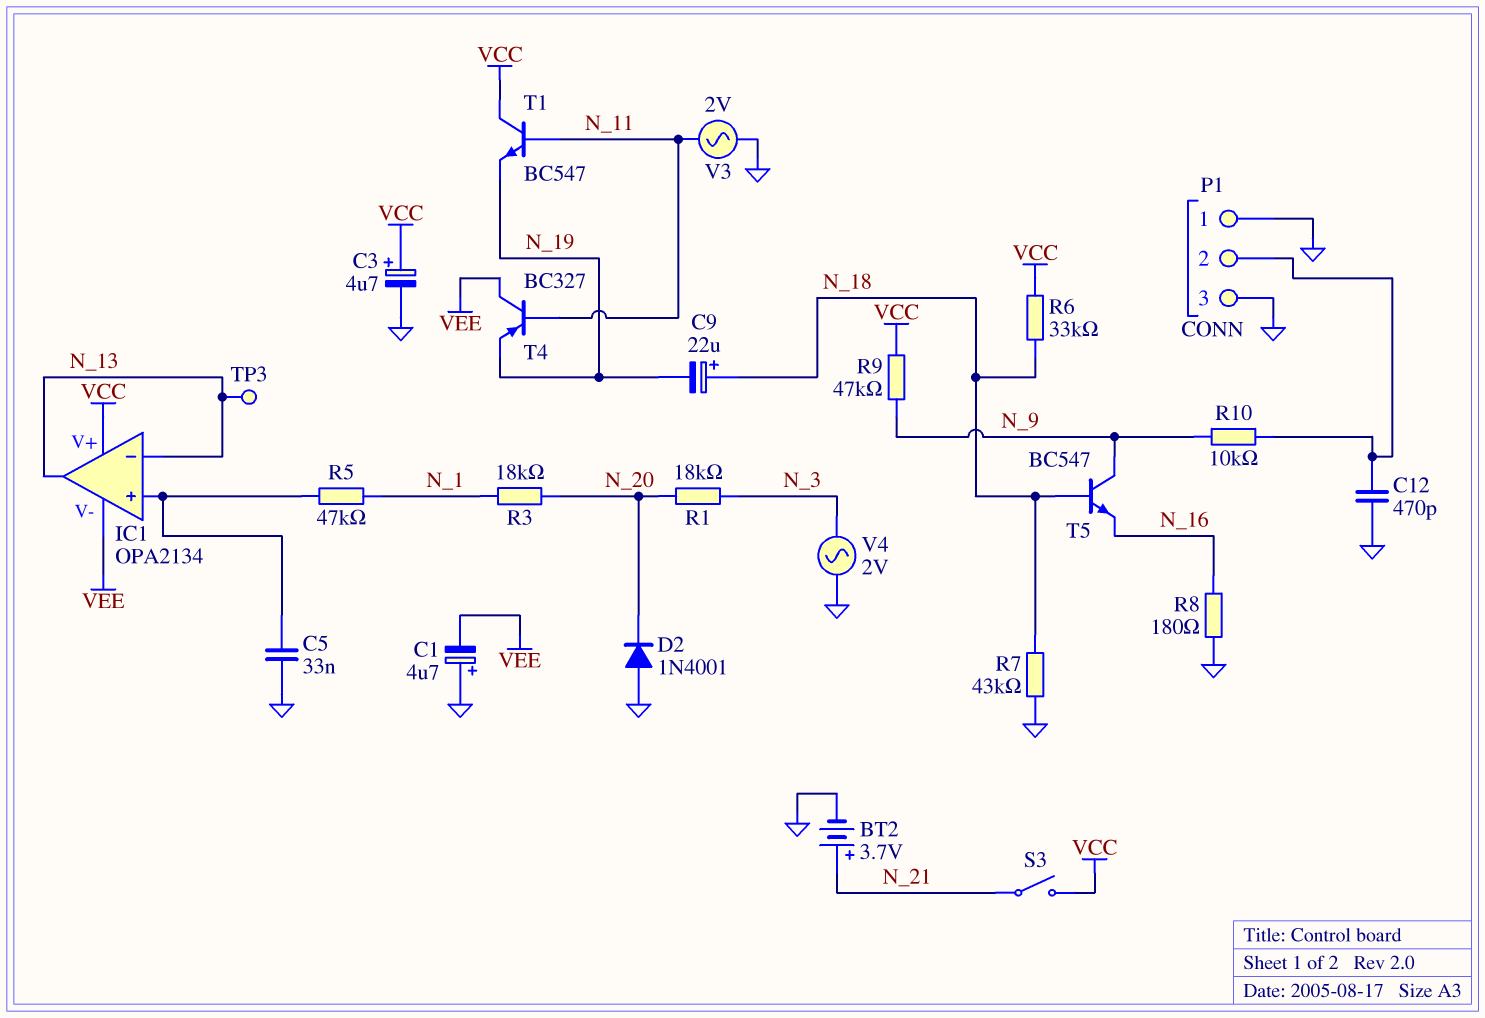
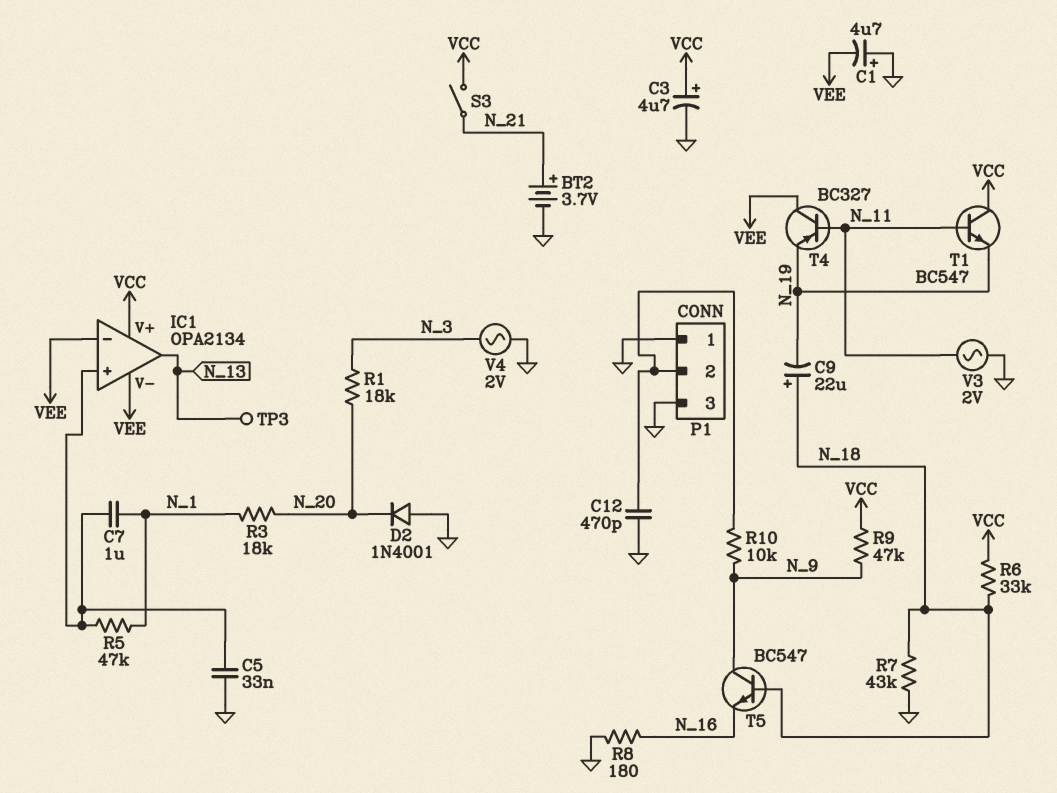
C7: none -> 1uF (IC1/in+, N_1)
IC1 pin in-: N_13 -> VEE

